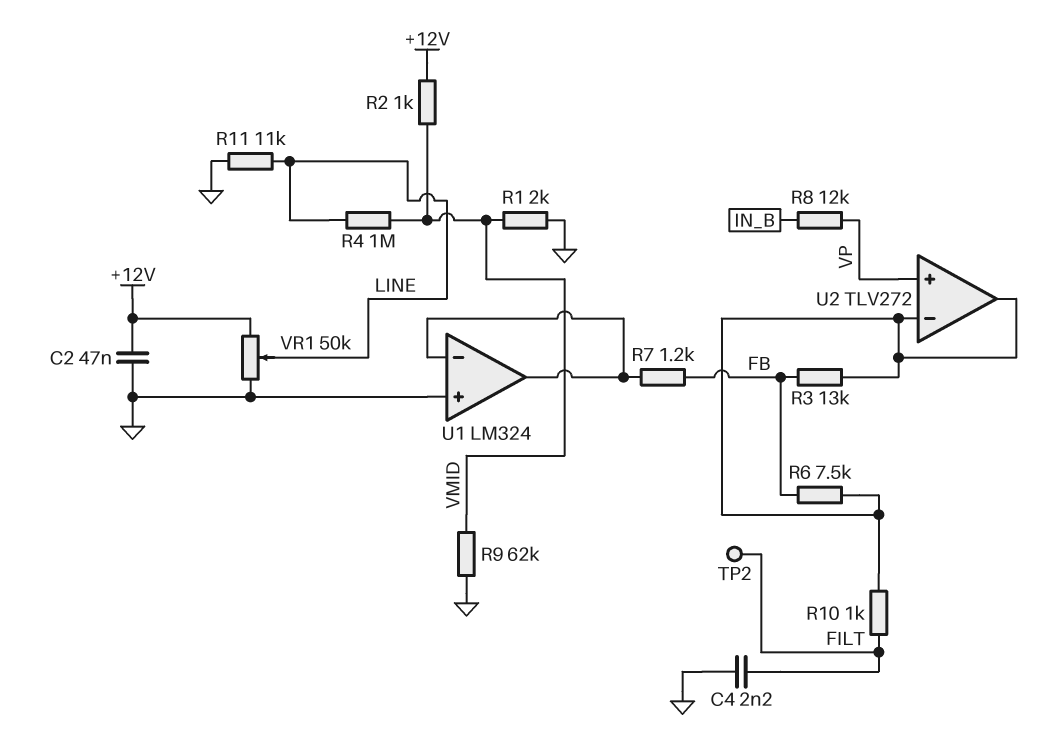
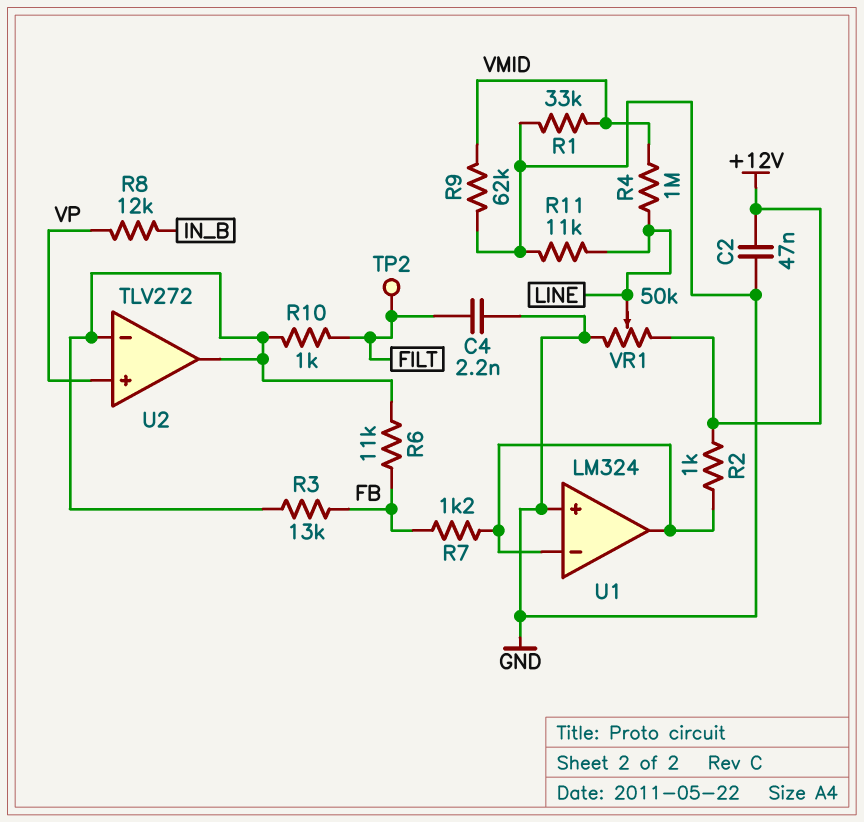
R1: 2k (GND, VMID) -> 33k (GND, VMID)
R2: 1k (+12V, VMID) -> 1k (+12V, U1/in-)
R6: 7.5k (FB, U2/in-) -> 11k (FB, U2/in-)

